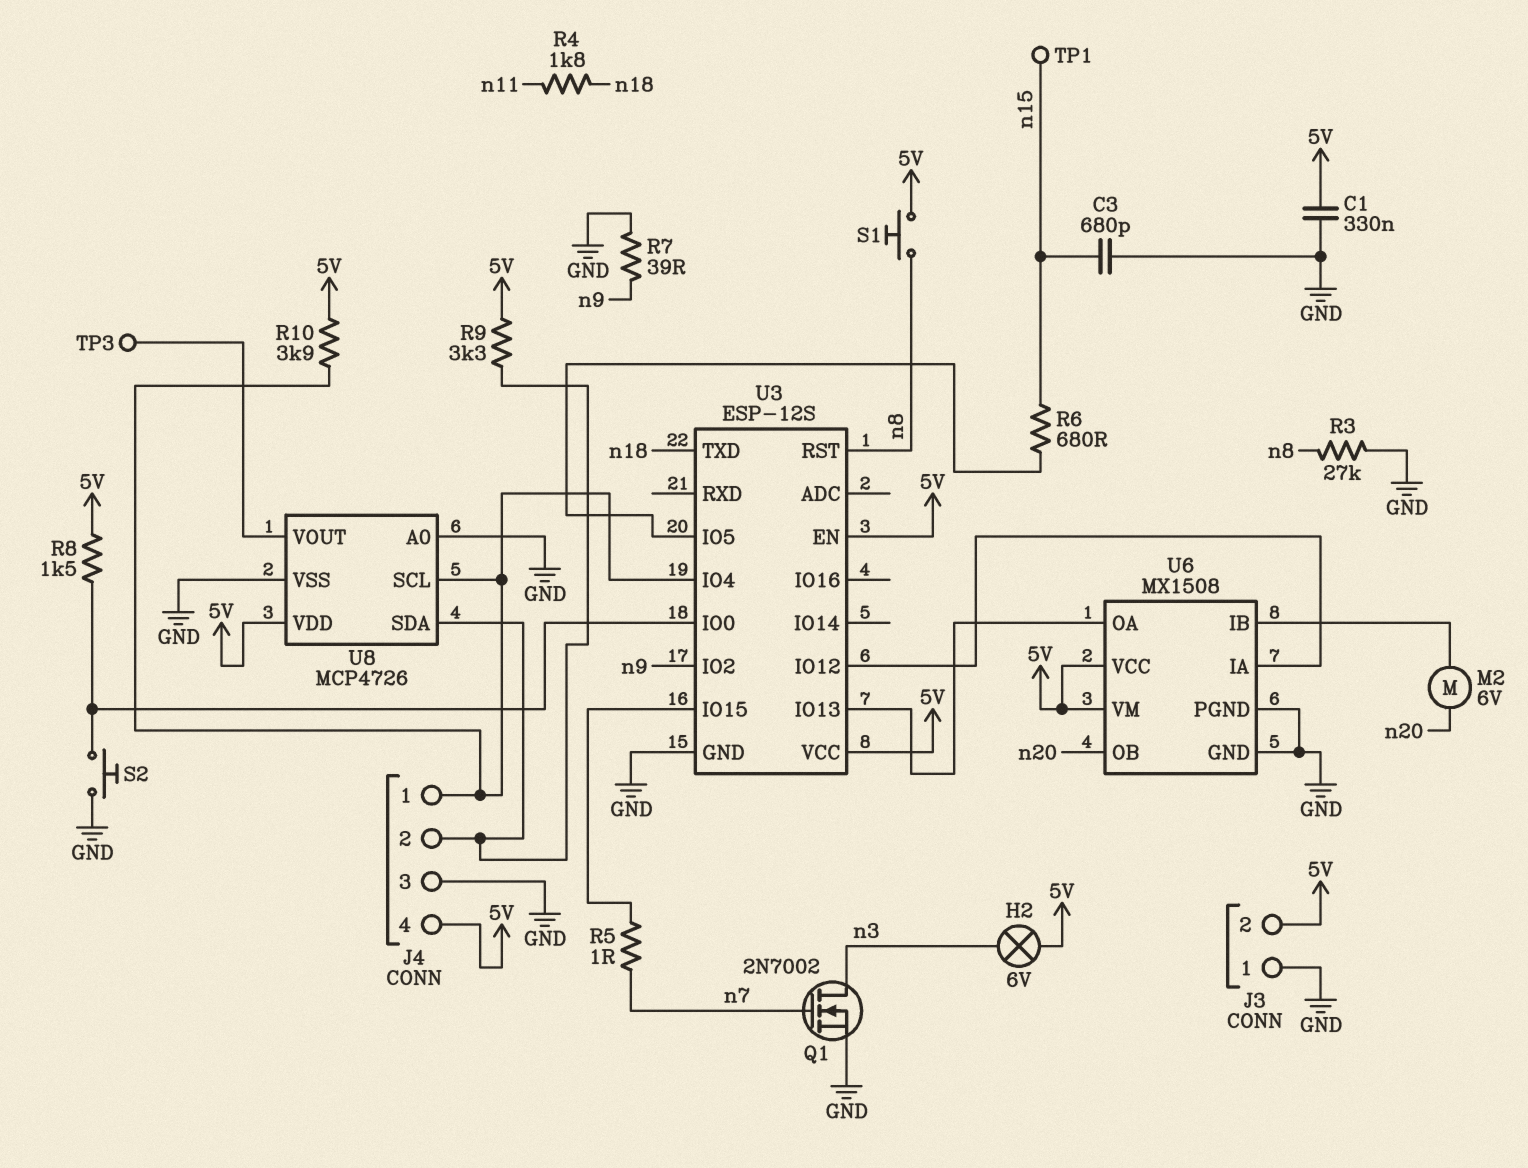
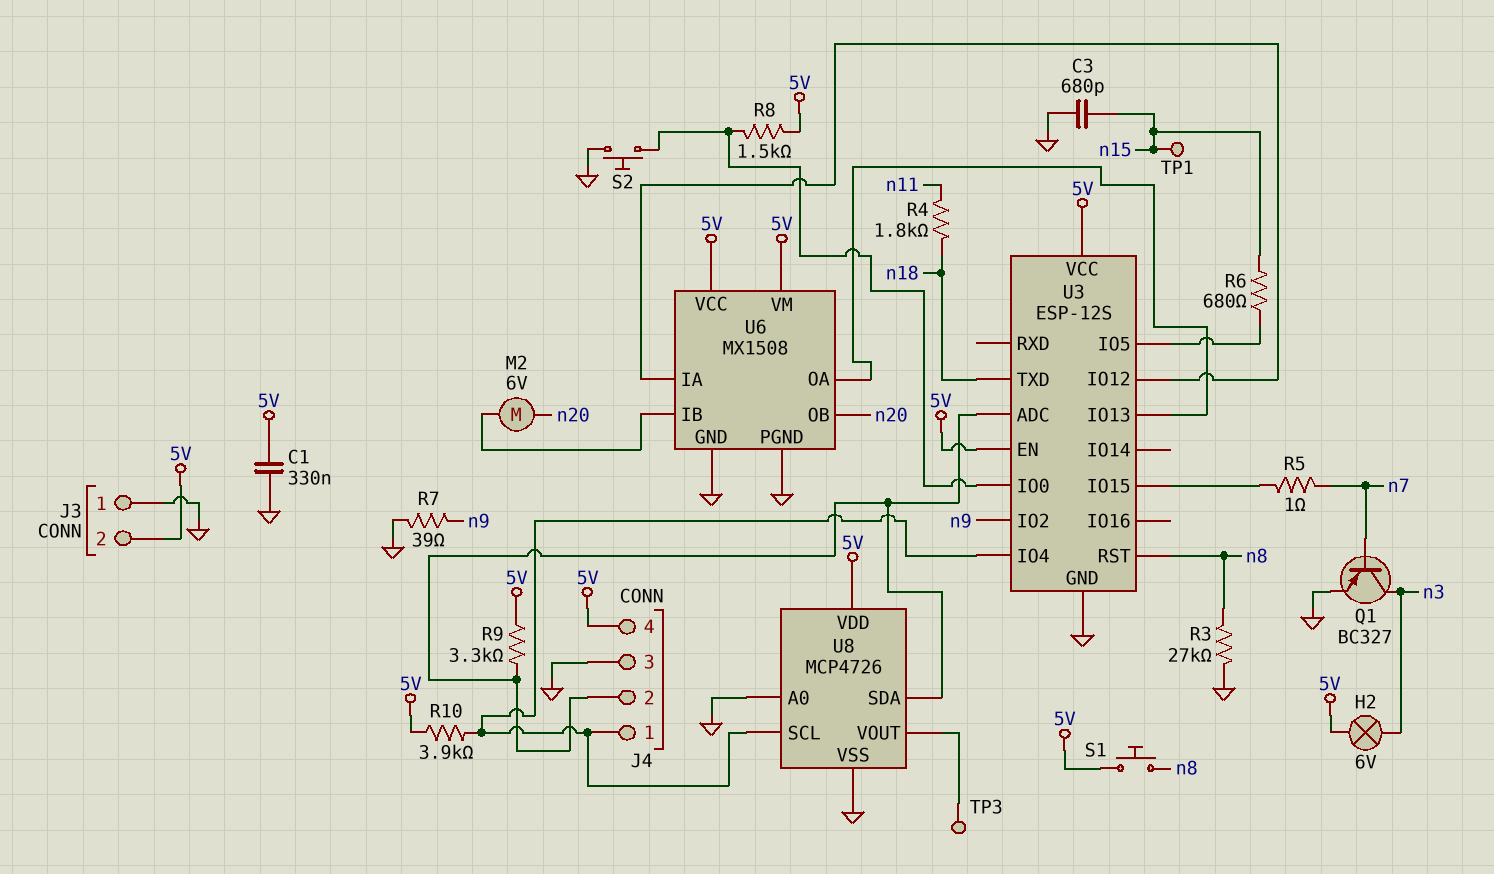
Q1: NMOS 2N7002 (G n7, D n3, S GND) -> PNP BC327 (B n7, C n3, E GND)
U3 pin ADC: none -> J4/2

